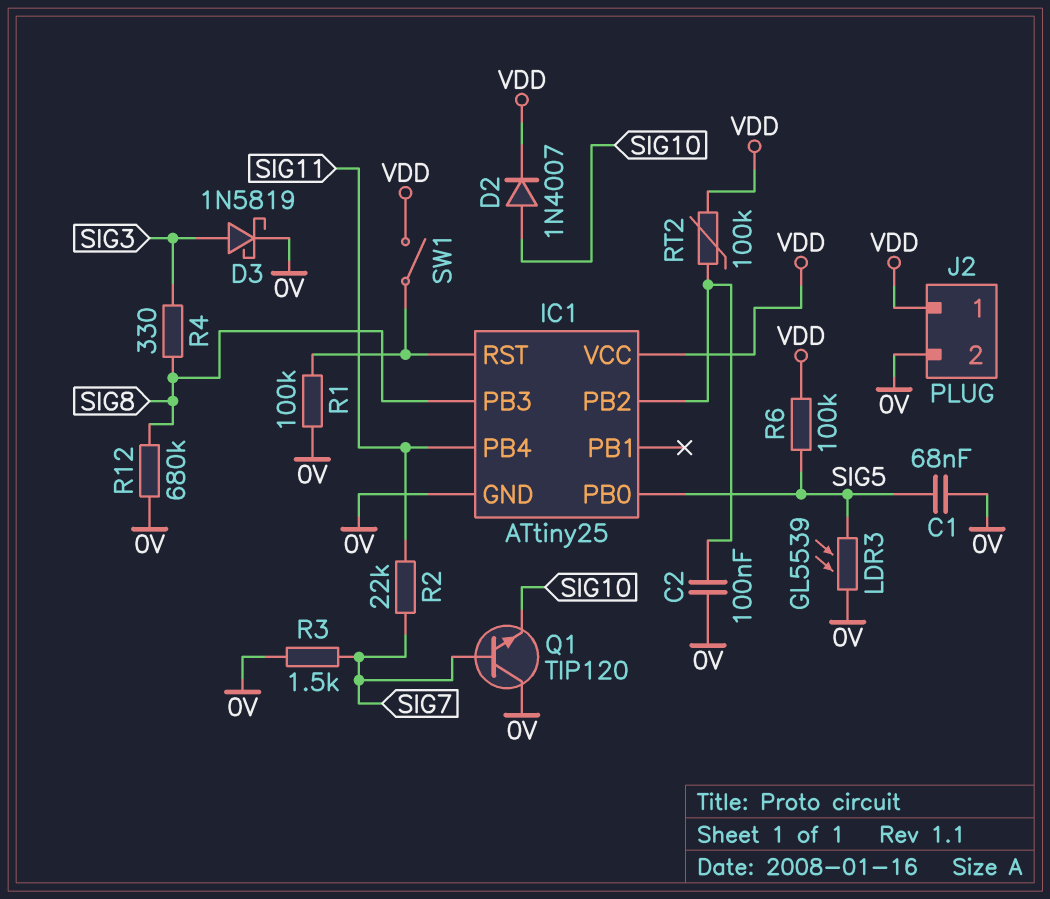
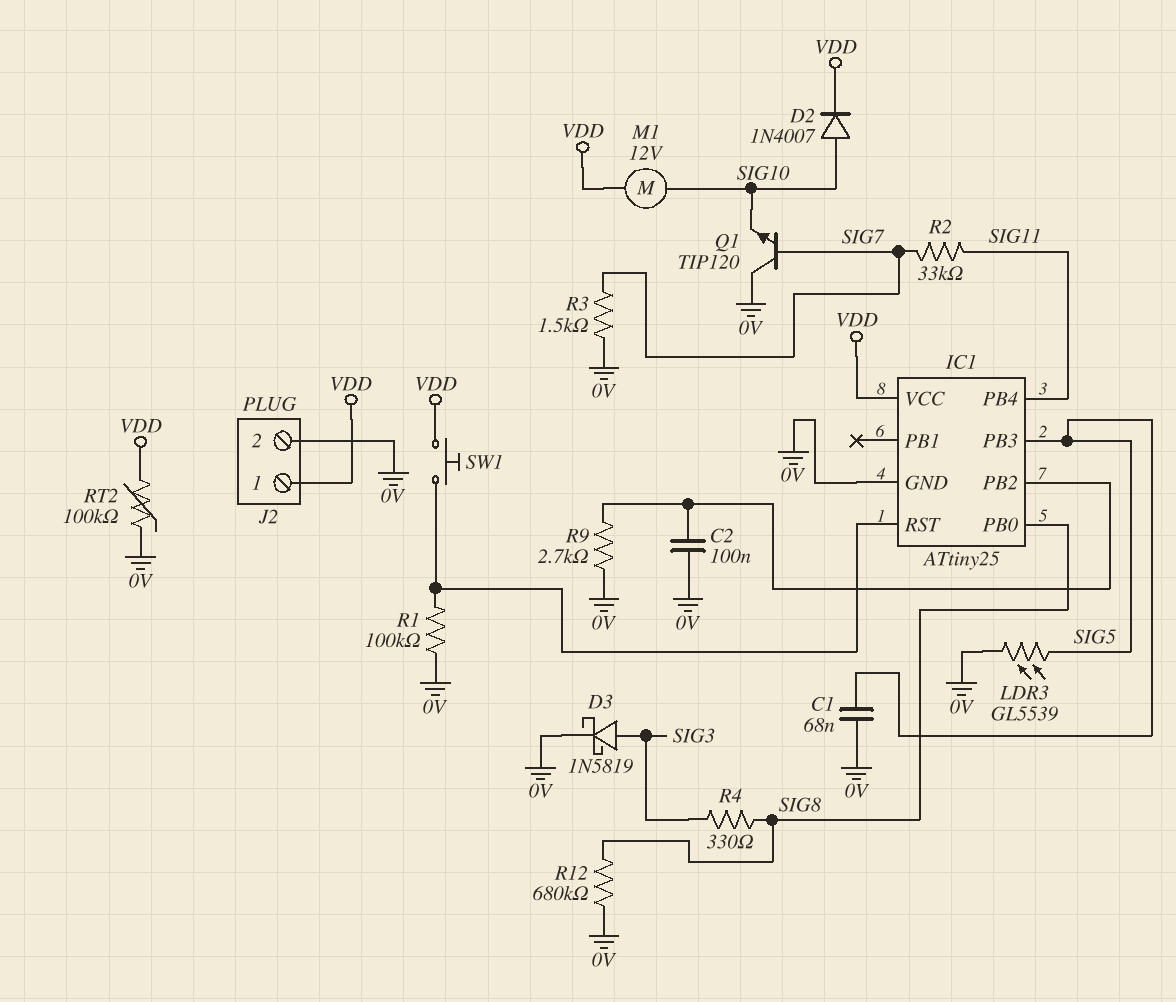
IC1 pin PB0: SIG5 -> SIG8
IC1 pin PB3: SIG8 -> SIG5
M1: none -> motor 12V (SIG10, VDD)
R2: 22k (SIG7, SIG11) -> 33k (SIG7, SIG11)
R6: 100k (SIG5, VDD) -> none
R9: none -> 2.7k (0V, IC1/PB2)
RT2: 100k (IC1/PB2, VDD) -> 100k (0V, VDD)
SW1: switch (IC1/RST, VDD) -> button (IC1/RST, VDD)

